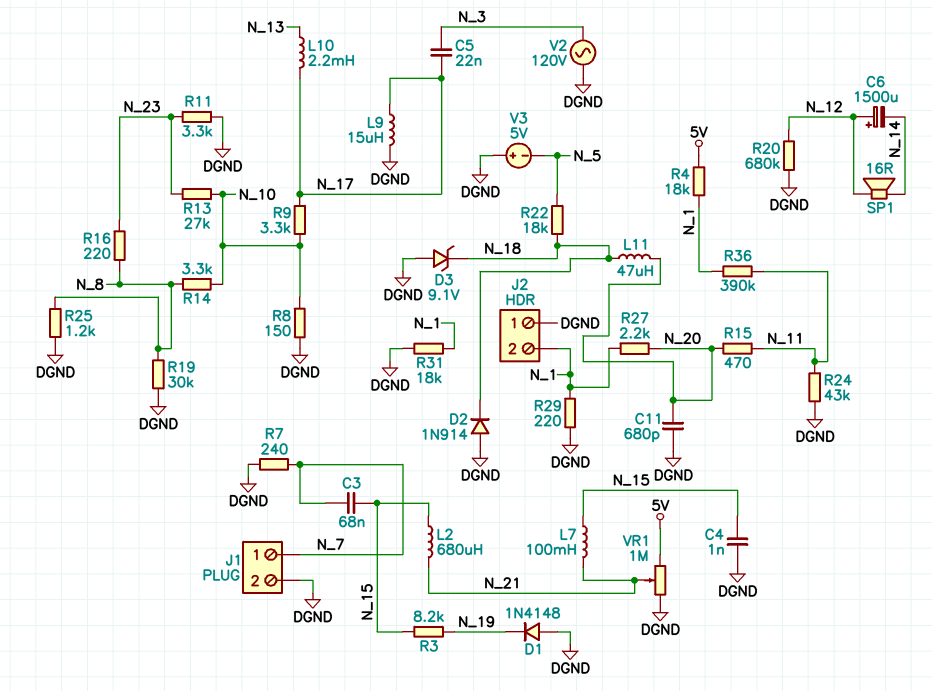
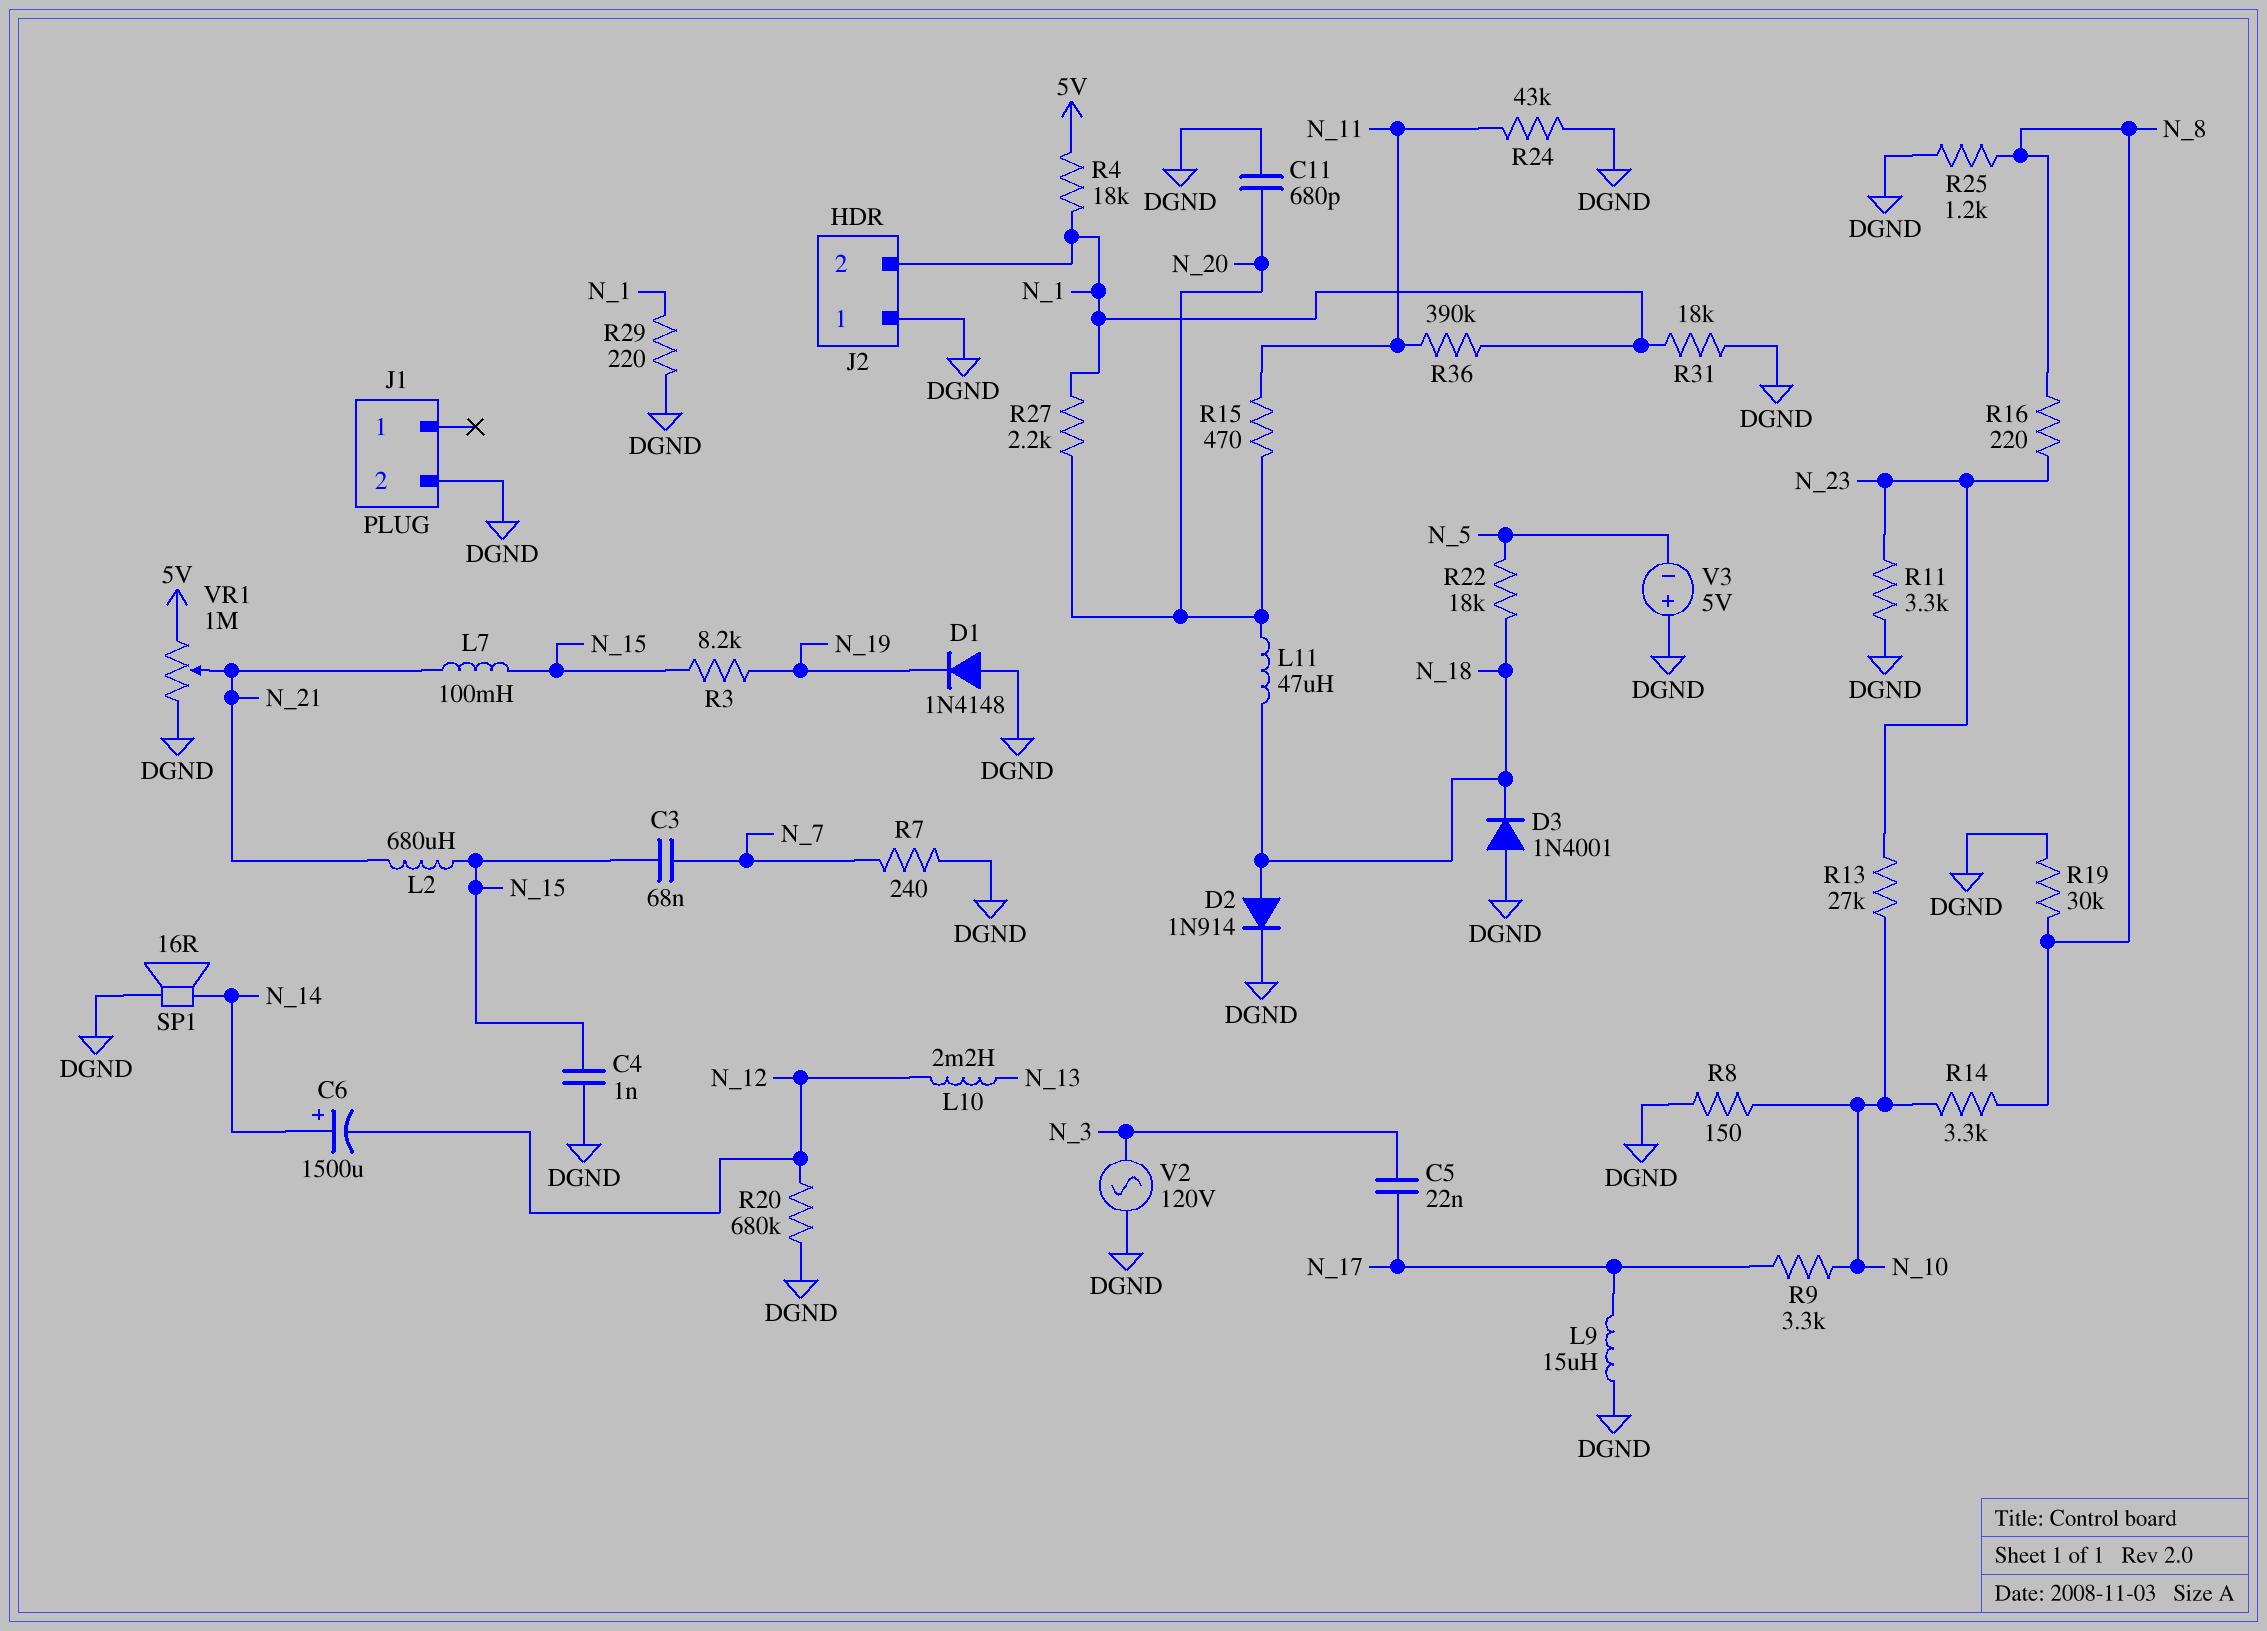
C6: 1500uF (plus N_12, minus N_14) -> 1500uF (plus N_14, minus N_12)
D2: diode 1N914 (A DGND, K N_18) -> diode 1N914 (A N_18, K DGND)
D3: zener 9.1V (A DGND, K N_18) -> diode 1N4001 (A DGND, K N_18)
J1 pin 1: N_7 -> none
L10: 2.2mH (N_13, N_17) -> 2.2mH (N_12, N_13)
SP1: speaker 16R (N_12, N_14) -> speaker 16R (DGND, N_14)

